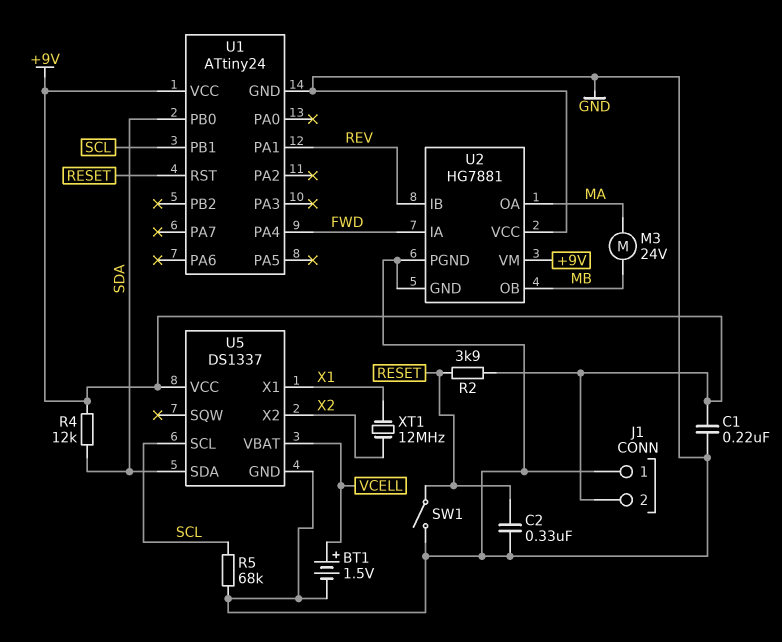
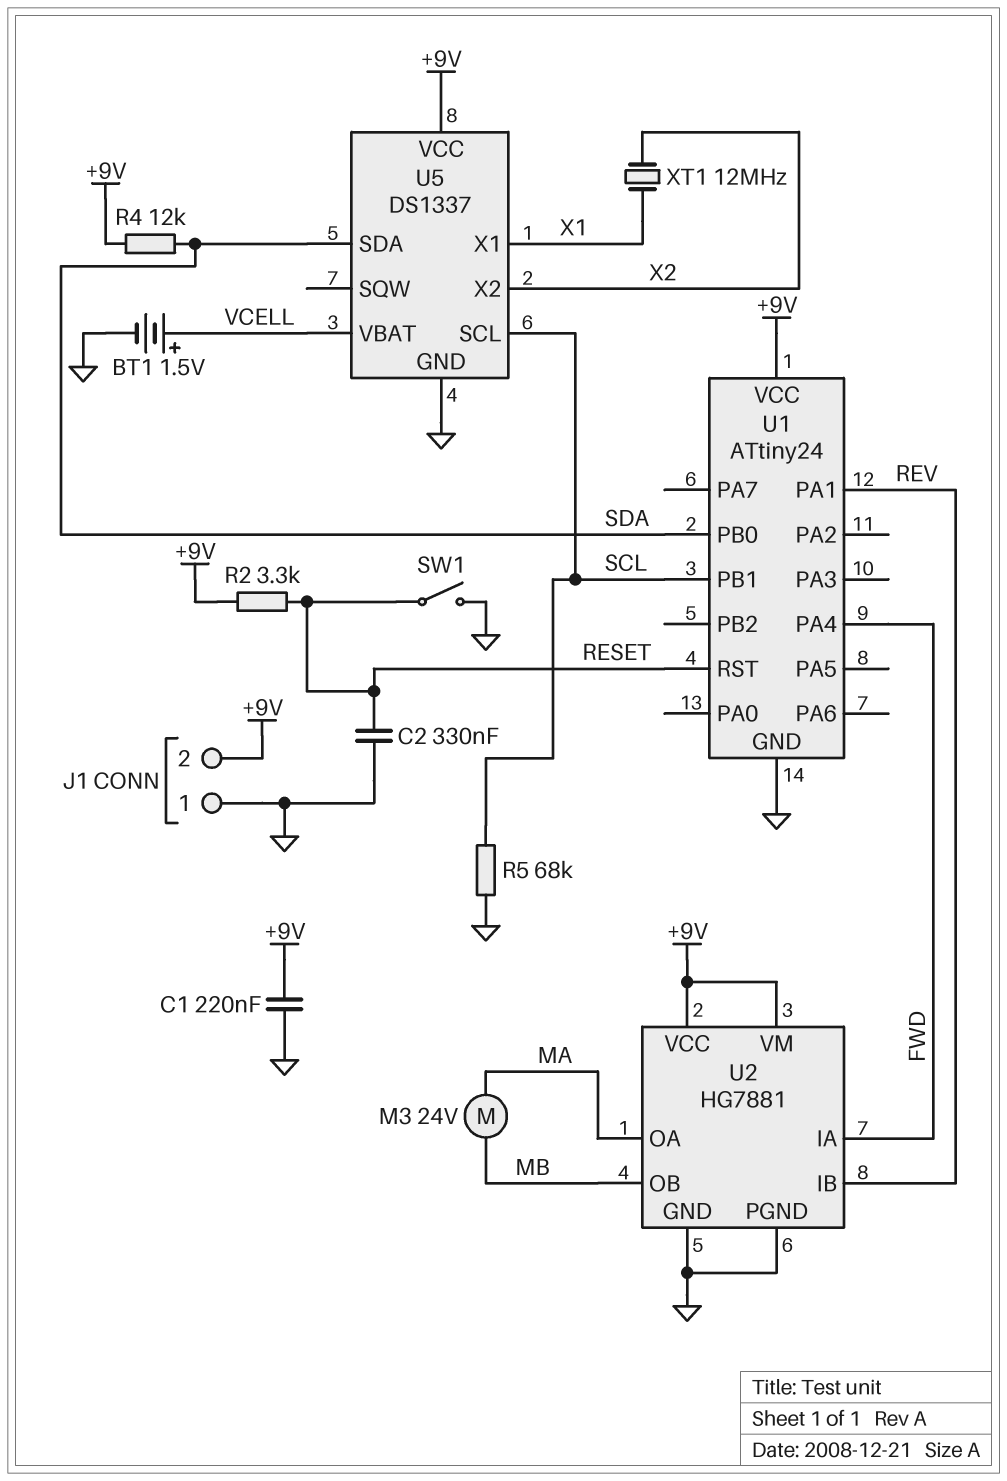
R2: 3.9k (+9V, RESET) -> 3.3k (+9V, RESET)
U2 pin VCC: GND -> +9V

